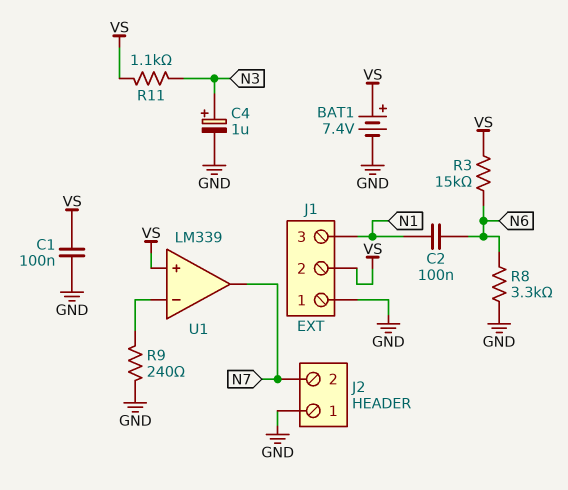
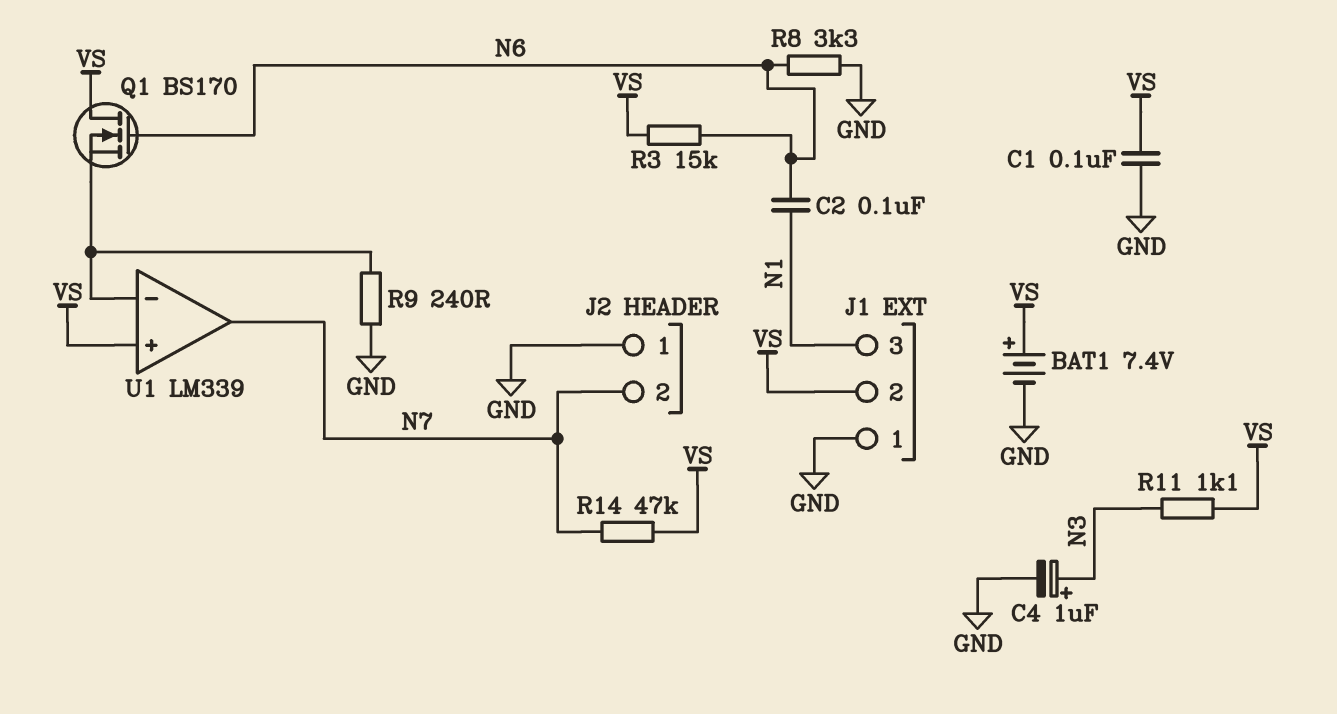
Q1: none -> NMOS BS170 (G N6, D VS, S U1/in-)
R14: none -> 47k (N7, VS)

